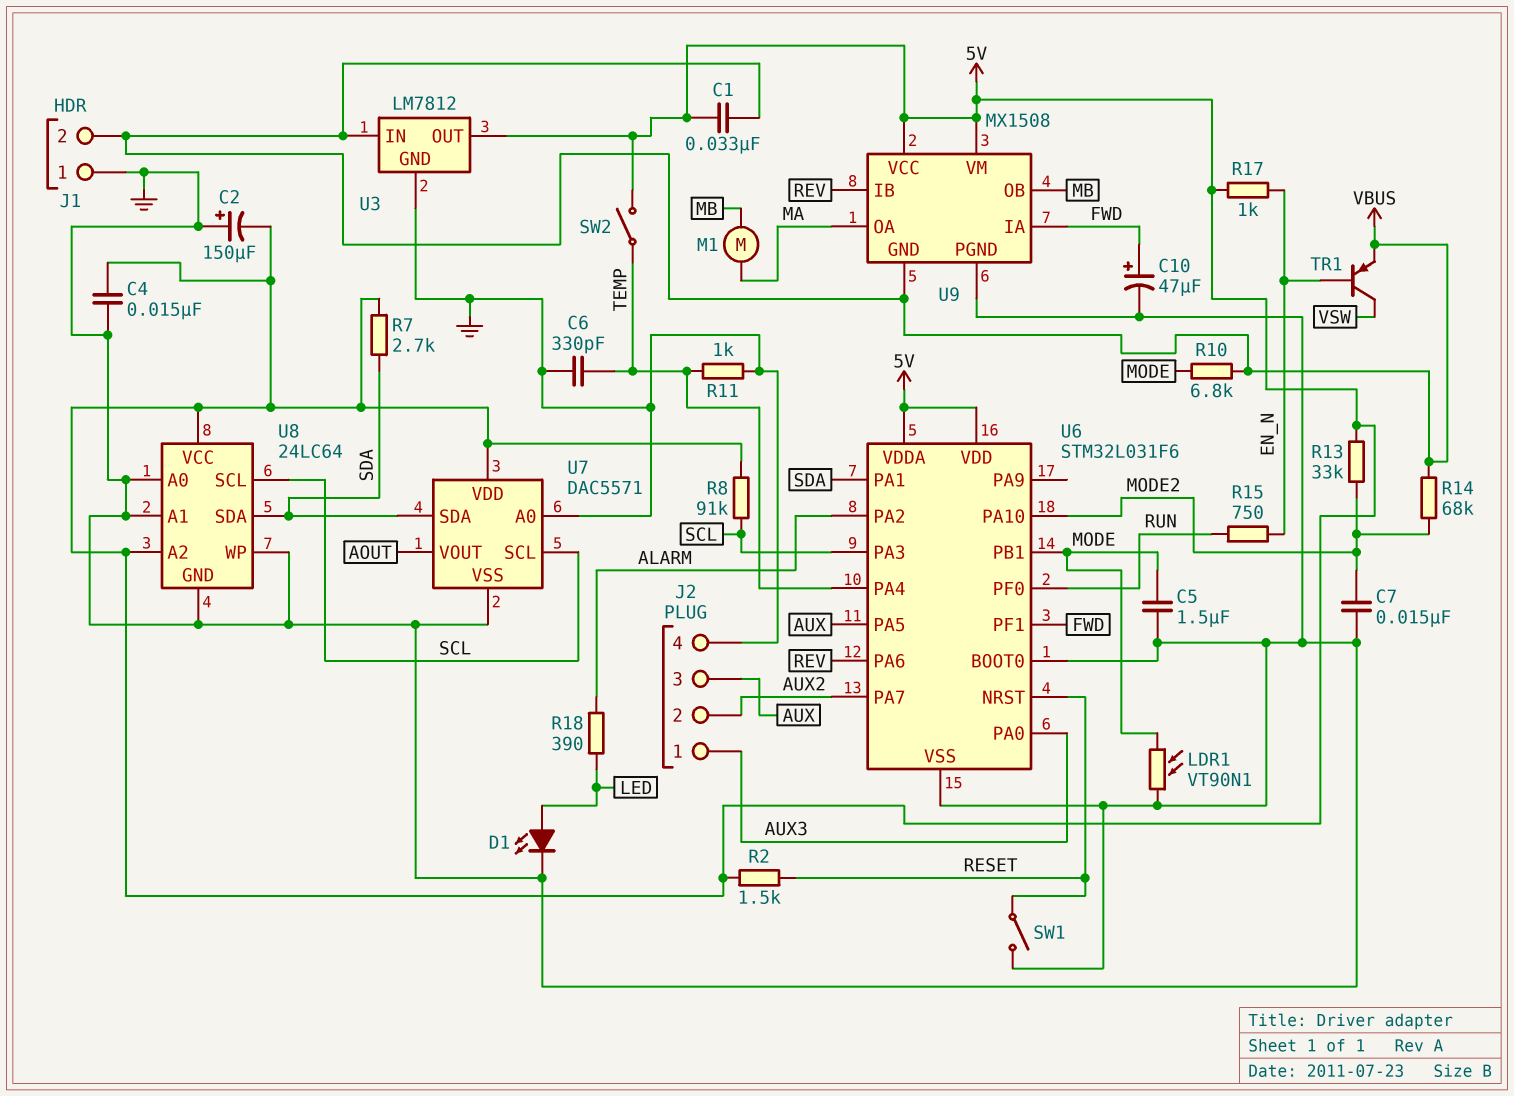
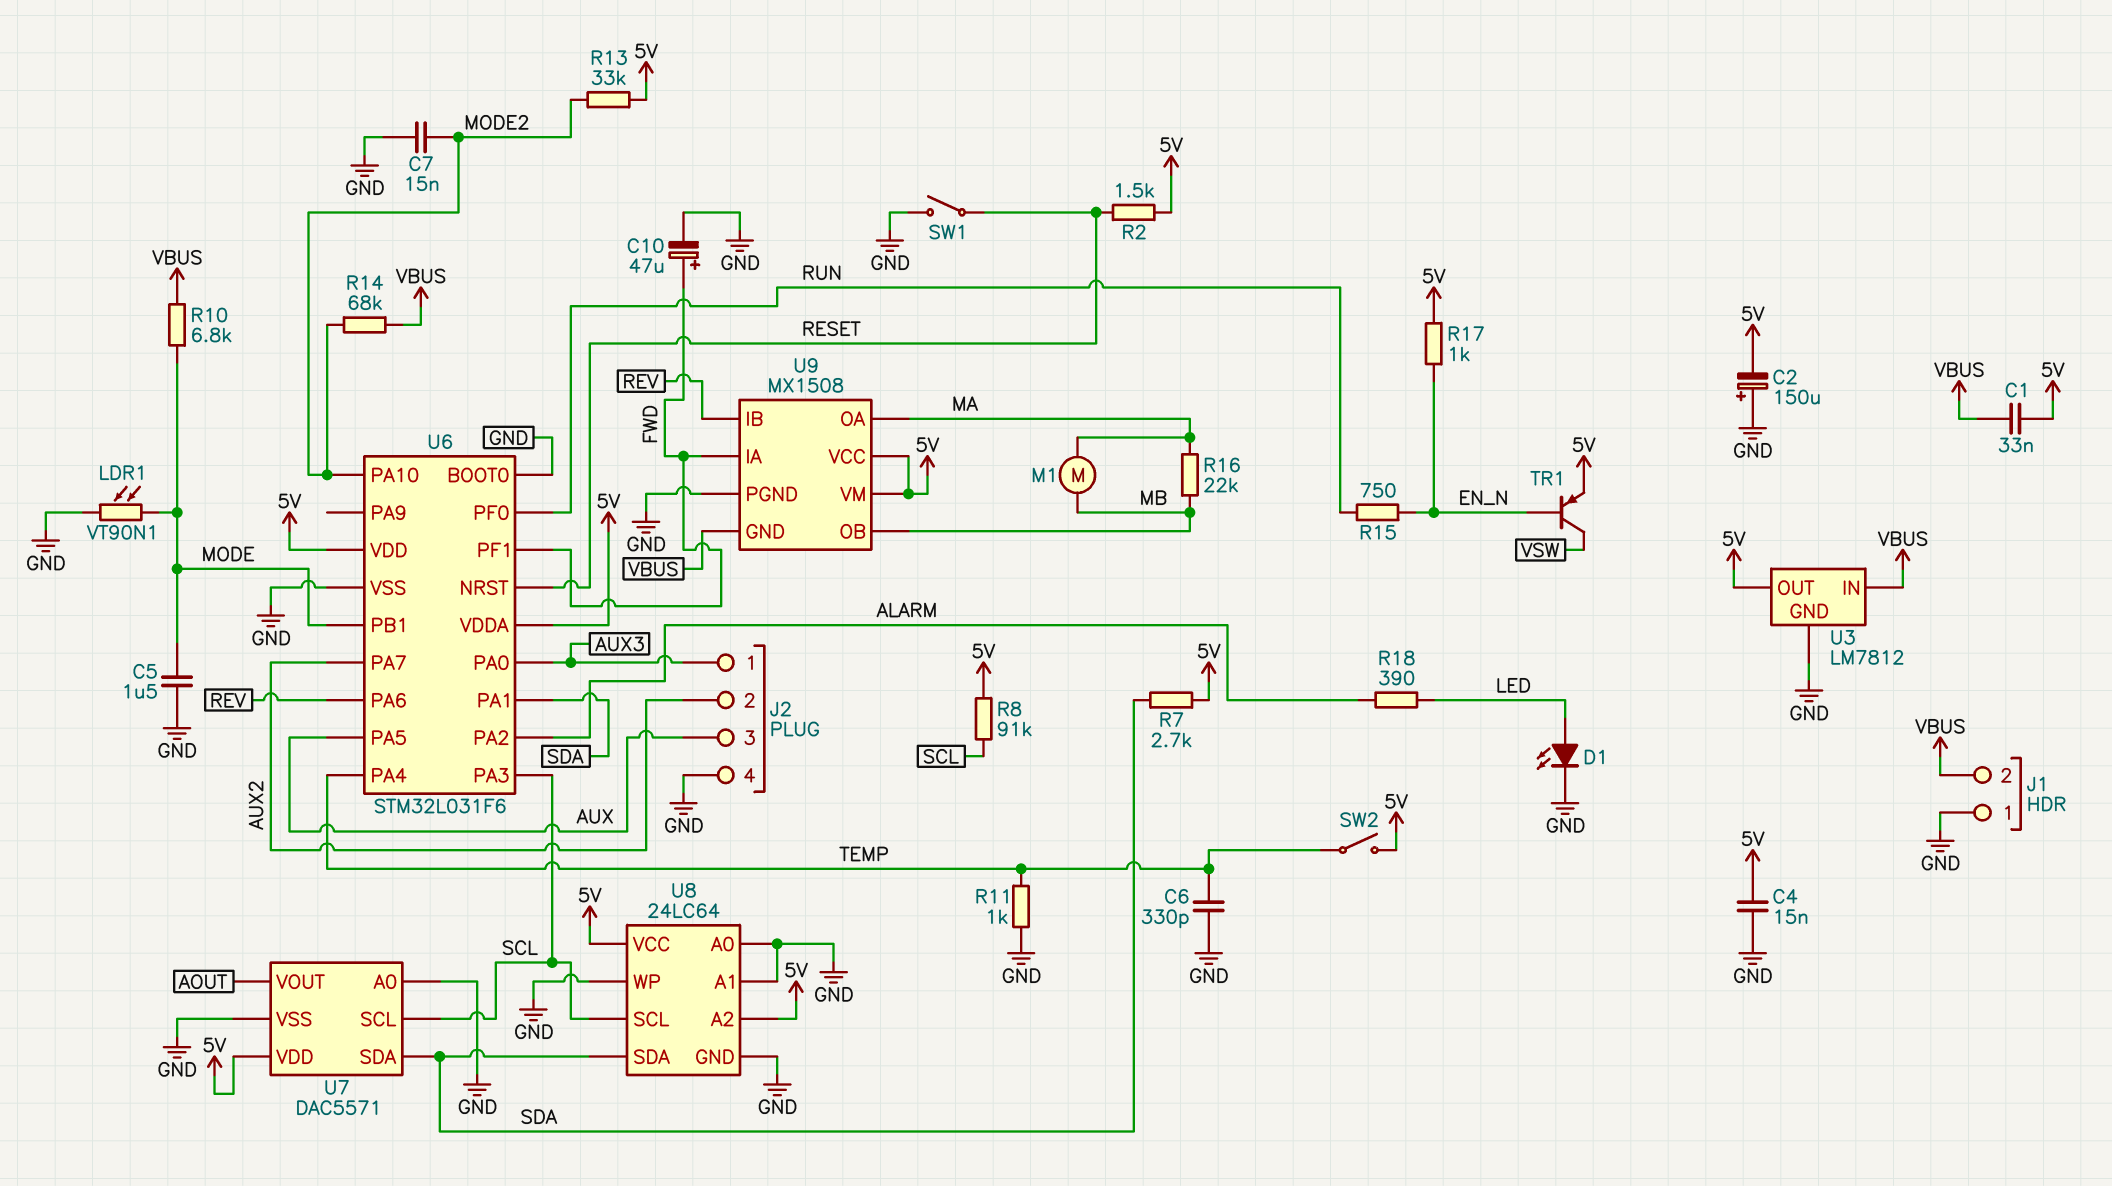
R16: none -> 22k (MA, MB)
TR1: PNP (B EN_N, C VSW, E VBUS) -> PNP (B EN_N, C VSW, E 5V)

